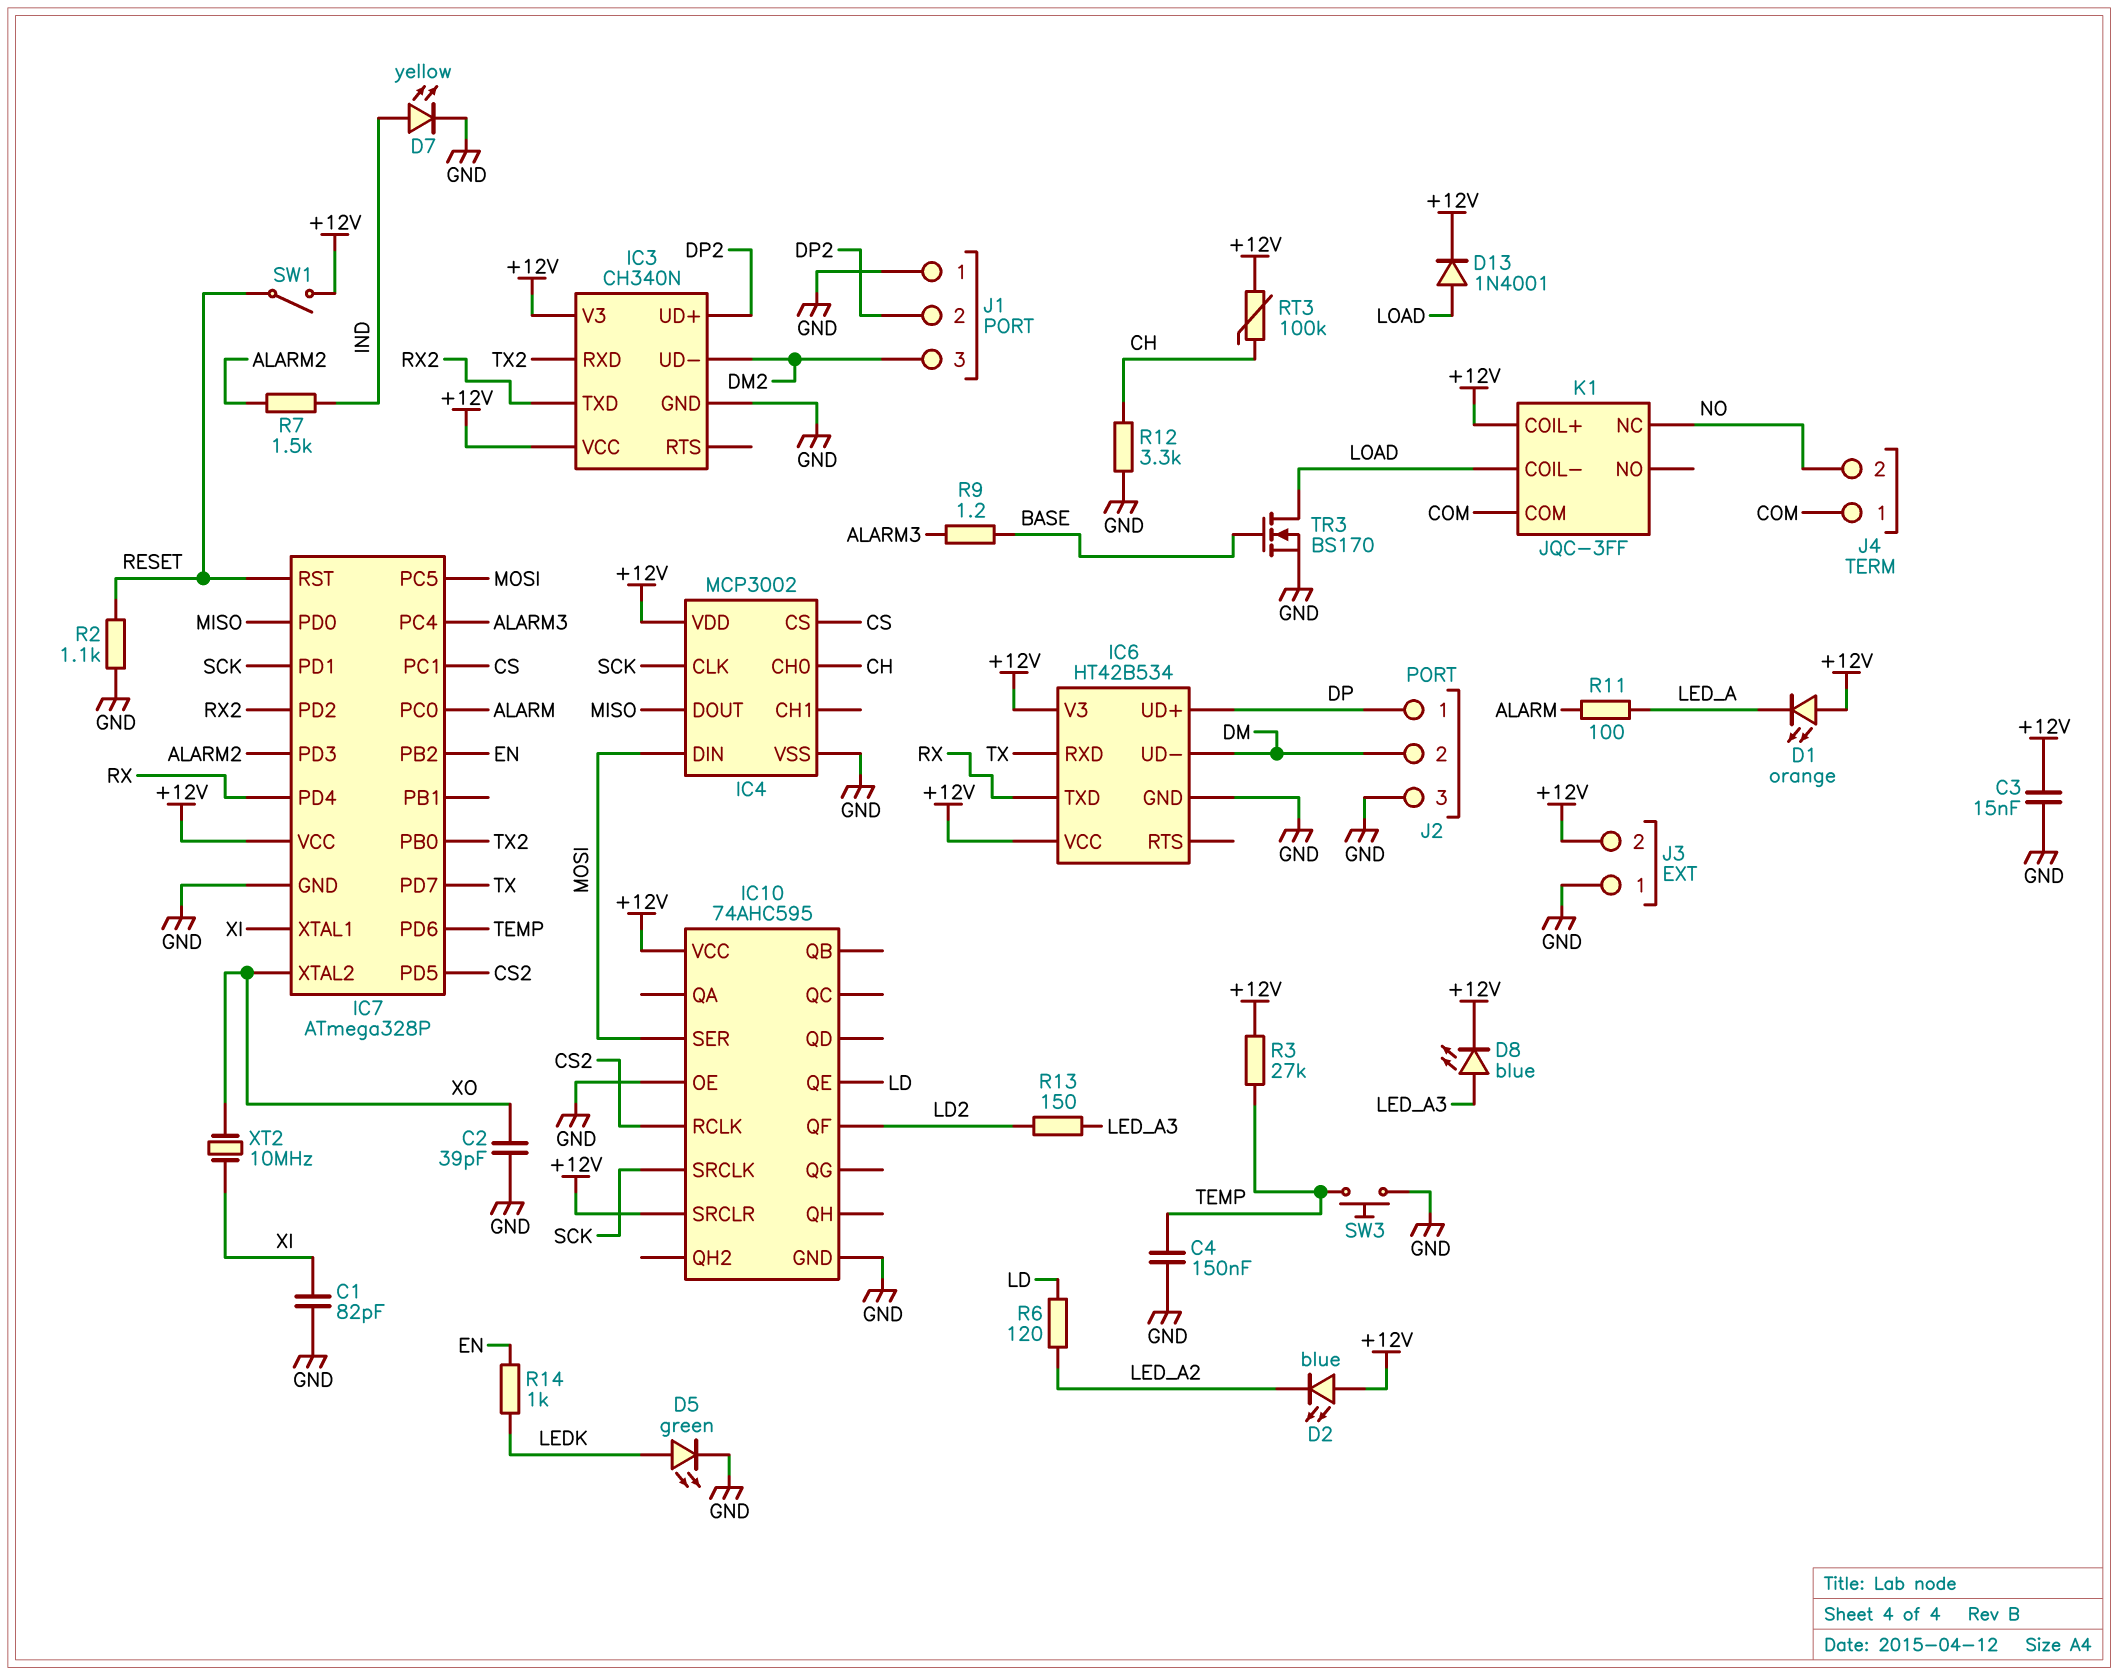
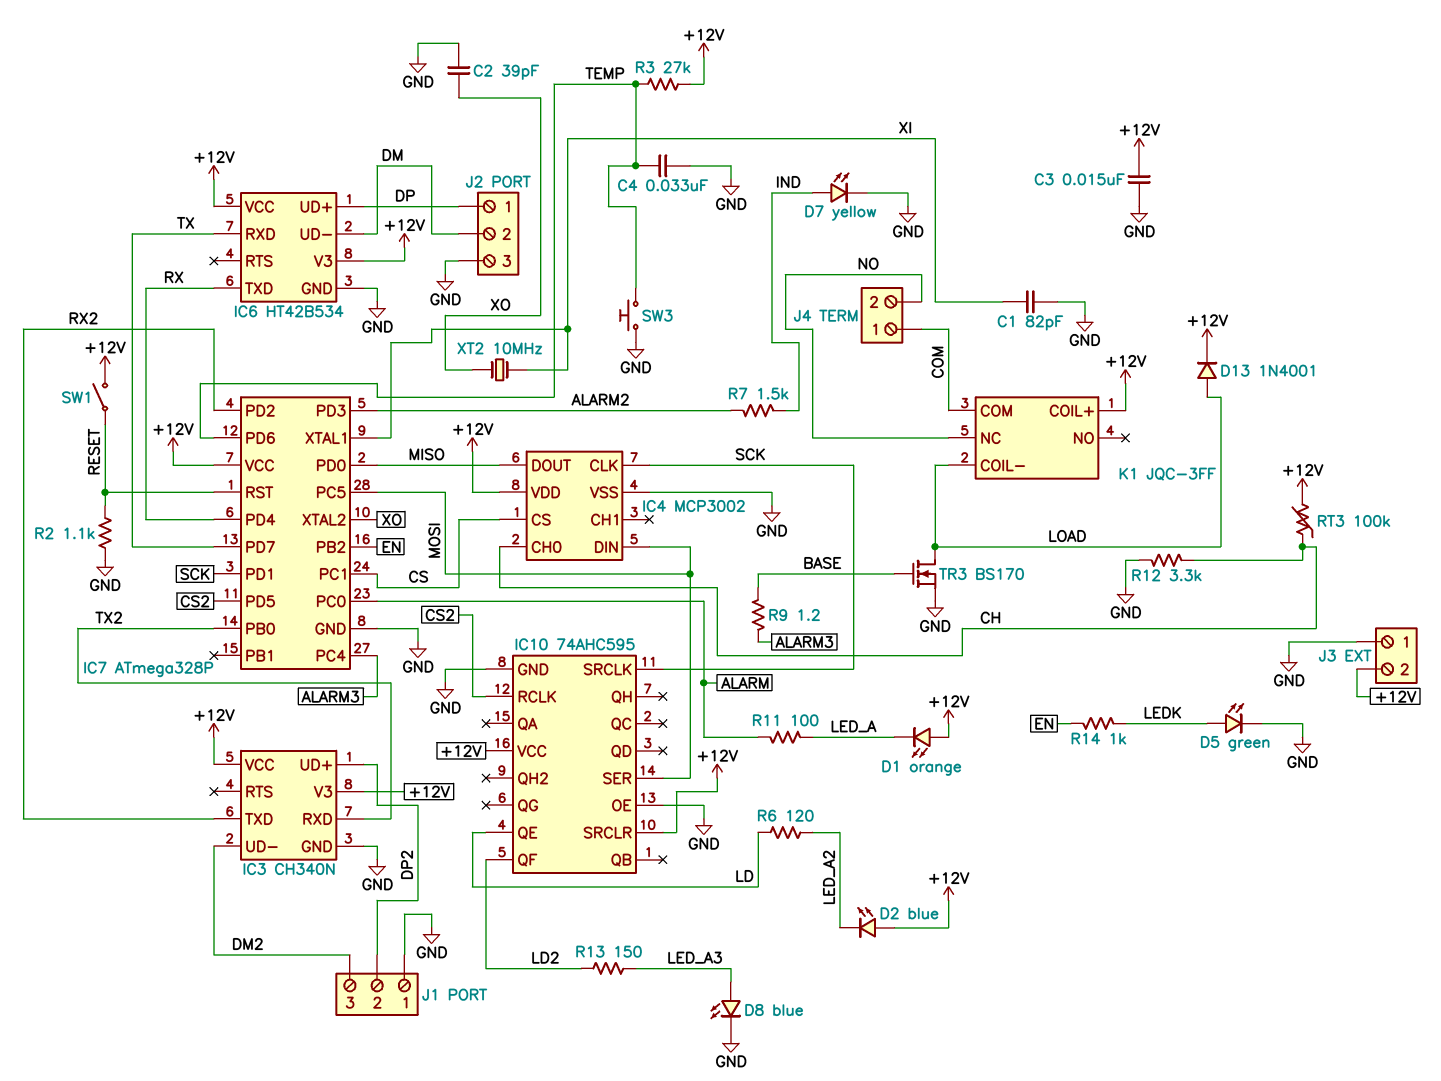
C4: 150nF (GND, TEMP) -> 33nF (GND, TEMP)
D8: LED blue (A LED_A3, K +12V) -> LED blue (A LED_A3, K GND)

